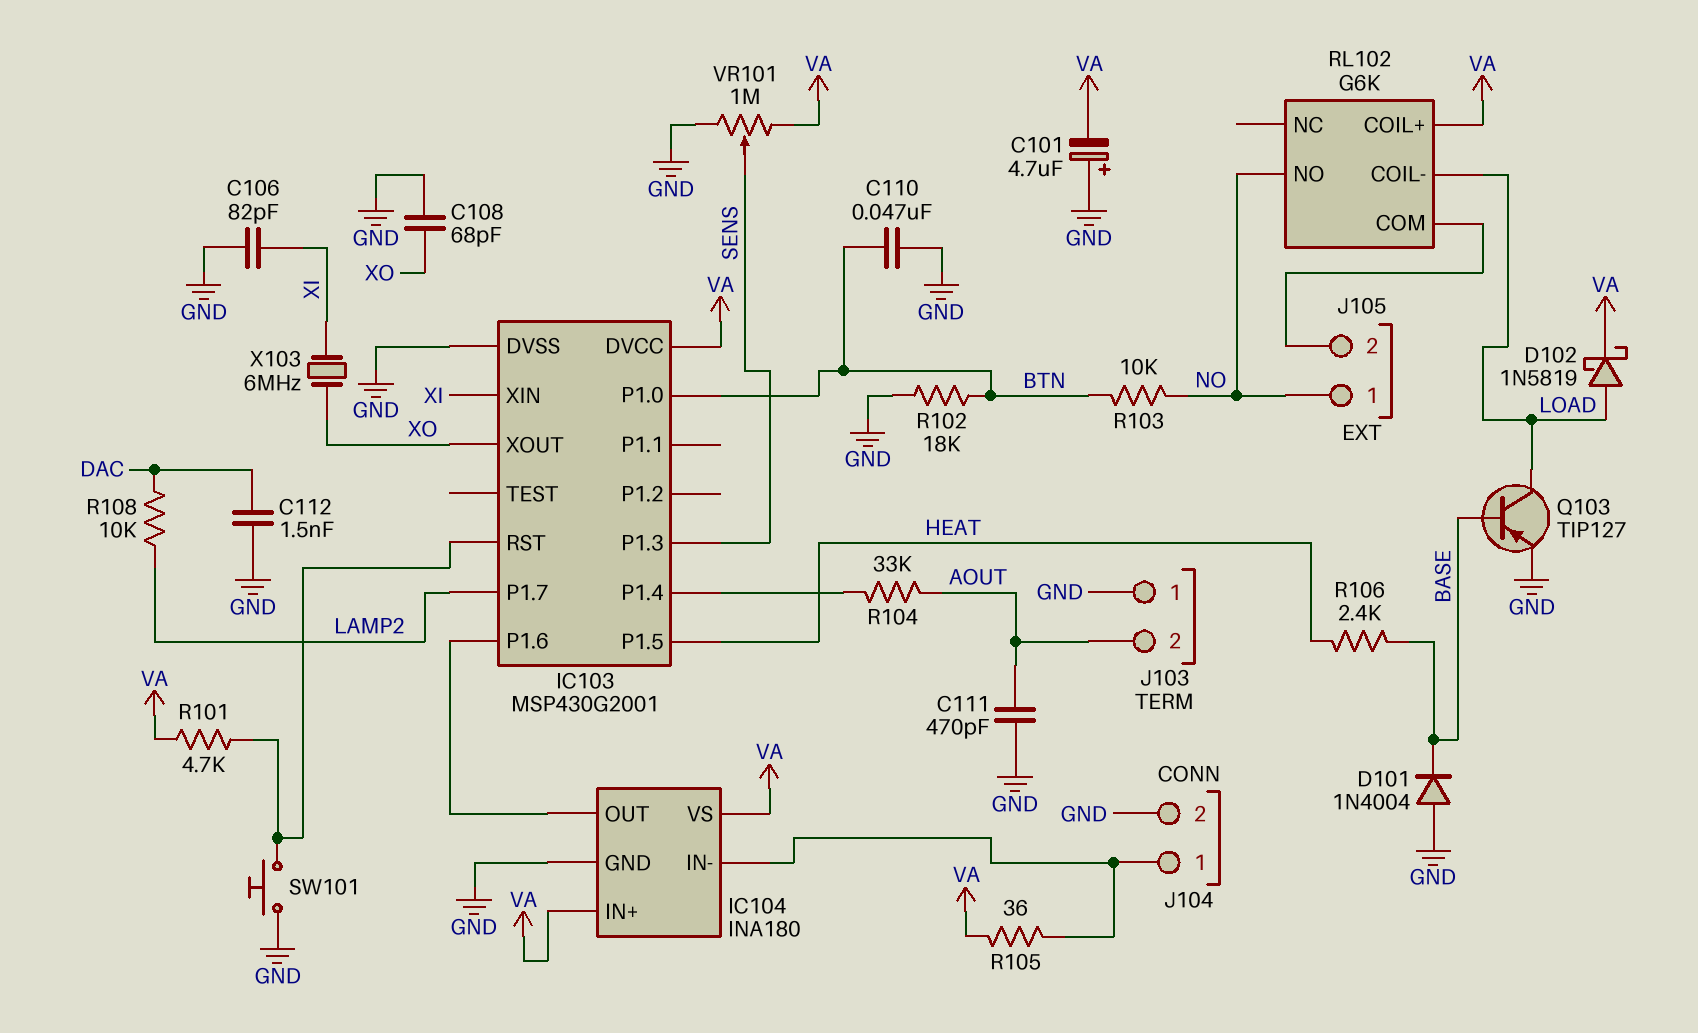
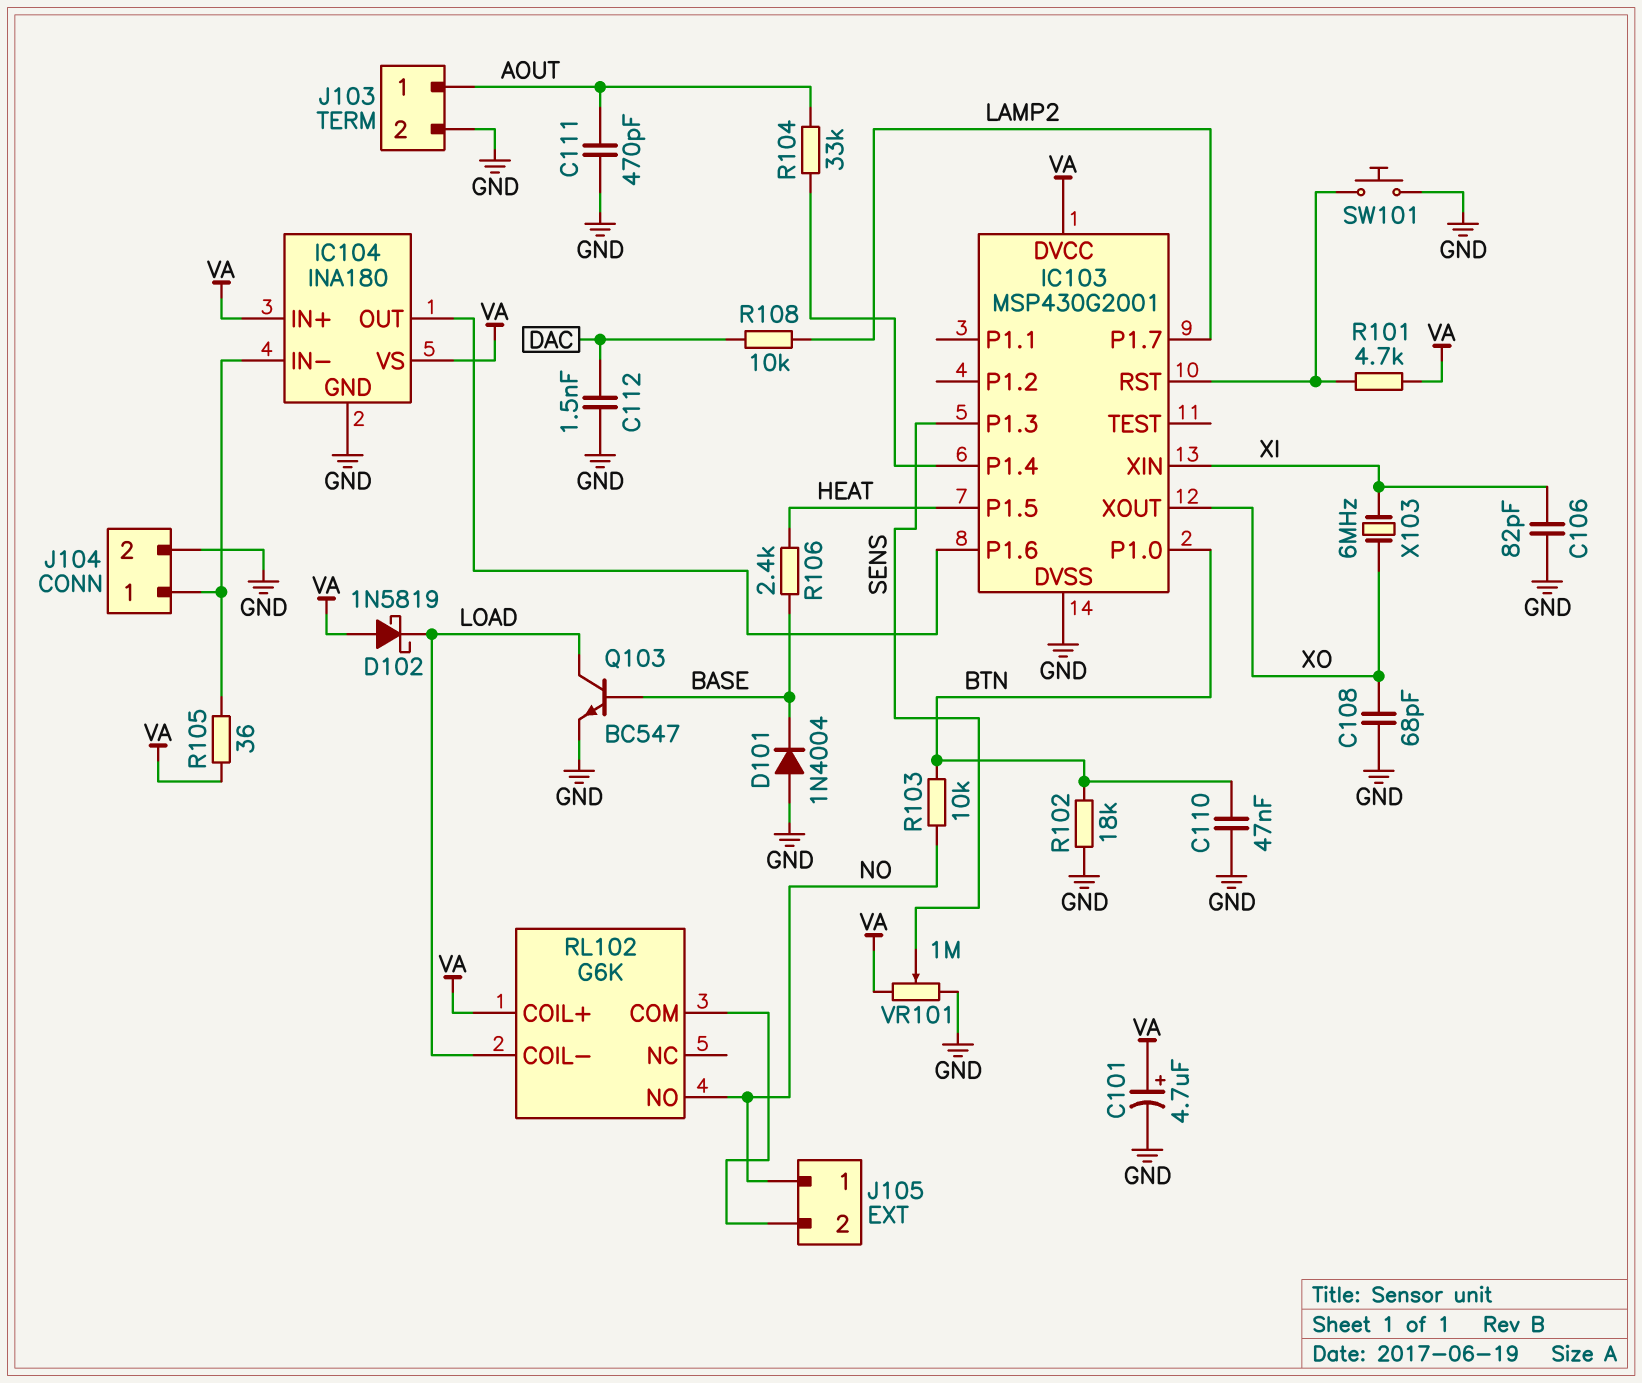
C101: 4.7uF (plus GND, minus VA) -> 4.7uF (plus VA, minus GND)
D102: schottky 1N5819 (A LOAD, K VA) -> schottky 1N5819 (A VA, K LOAD)
J103 pin 1: GND -> AOUT
J103 pin 2: AOUT -> GND
Q103: PNP TIP127 (B BASE, C LOAD, E GND) -> NPN BC547 (B BASE, C LOAD, E GND)

